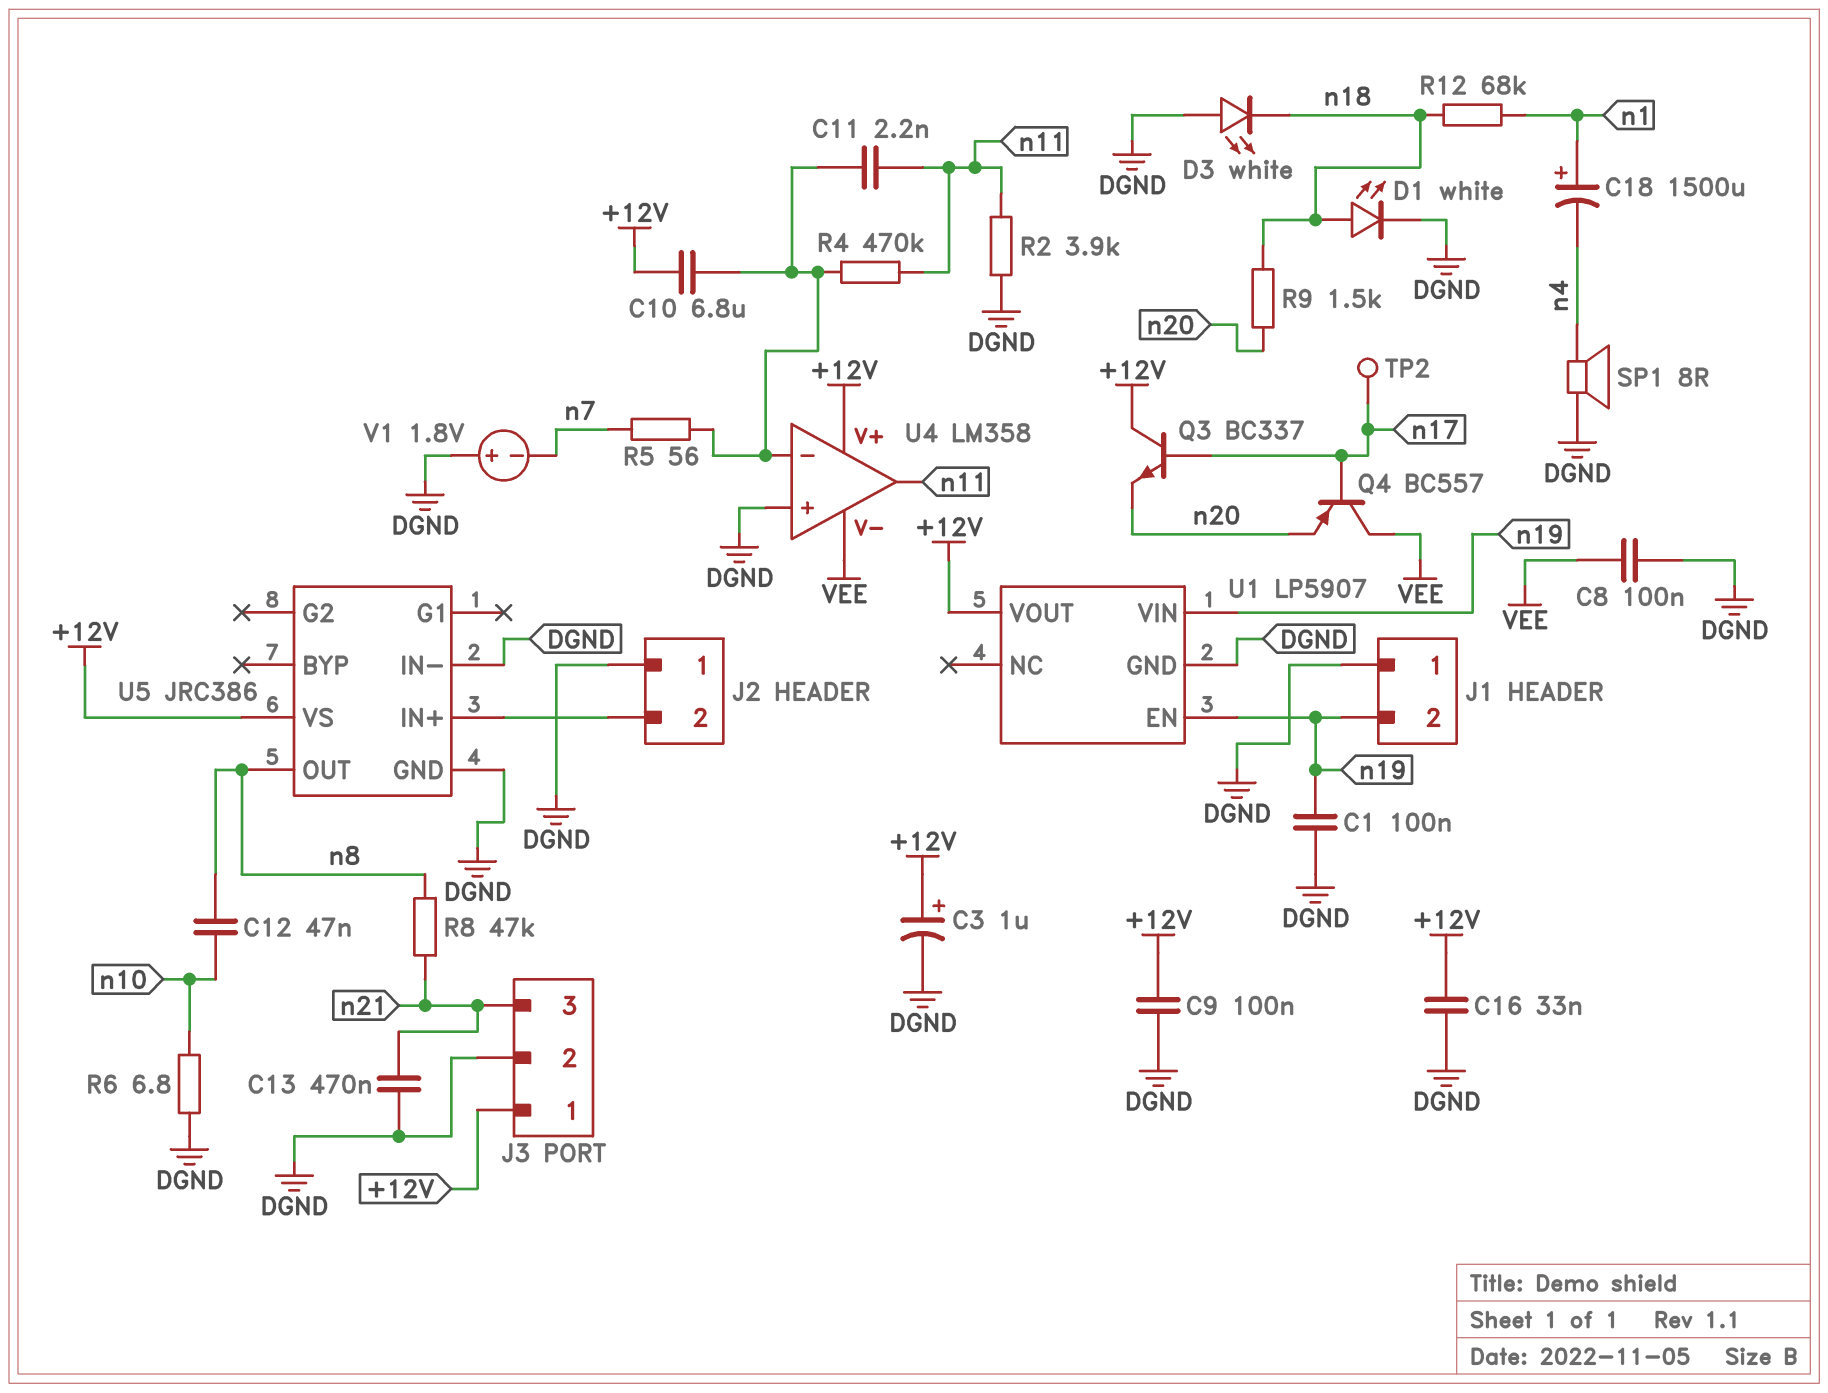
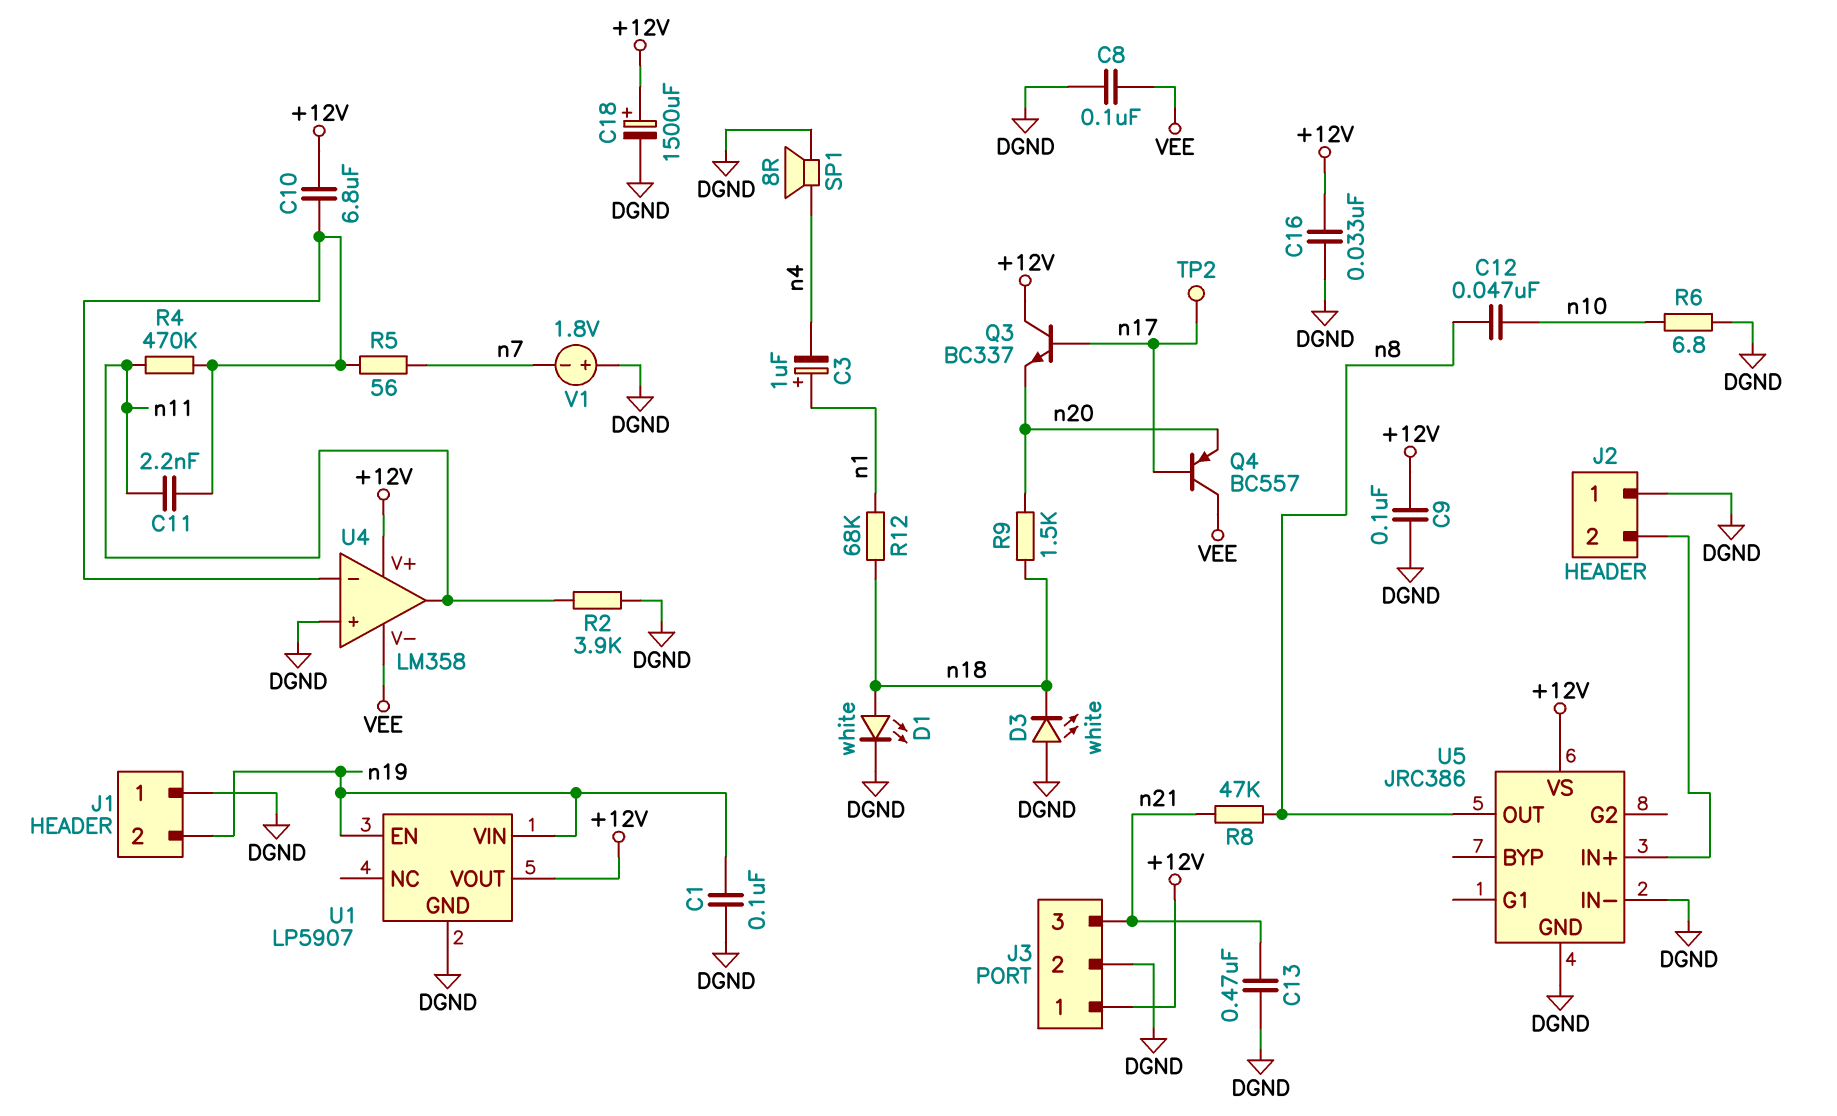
C3: 1uF (plus +12V, minus DGND) -> 1uF (plus n1, minus n4)
C18: 1500uF (plus n1, minus n4) -> 1500uF (plus +12V, minus DGND)

